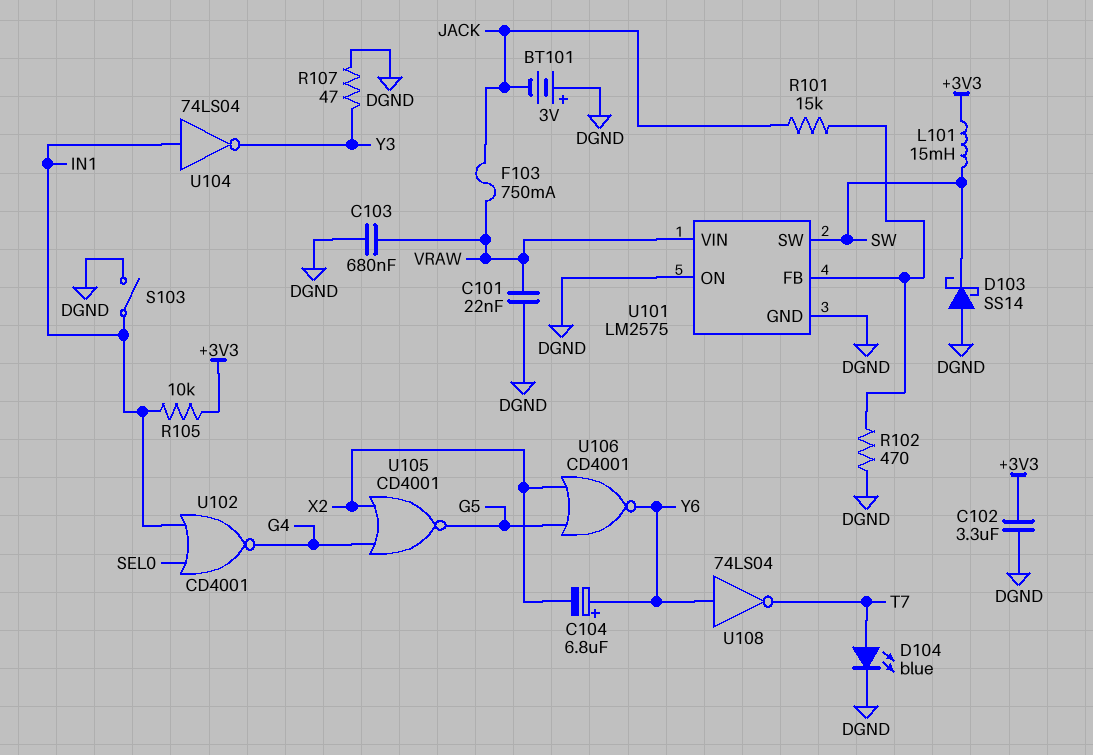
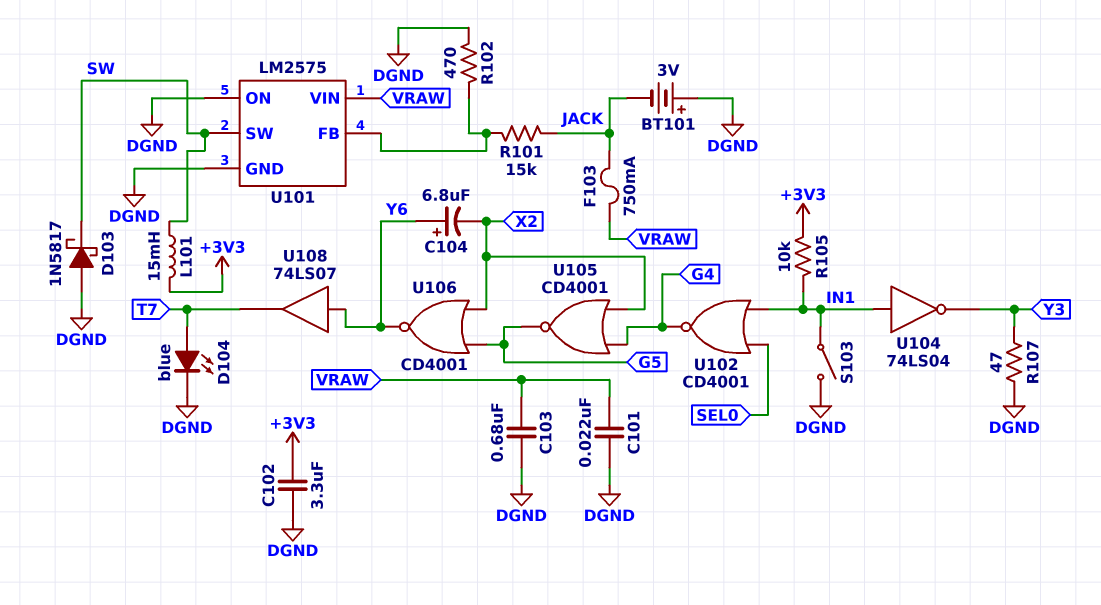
D103: schottky SS14 (A DGND, K SW) -> schottky 1N5817 (A DGND, K SW)
U108: NOT 74LS04 (in Y6, out T7) -> buffer 74LS07 (in Y6, out T7)

